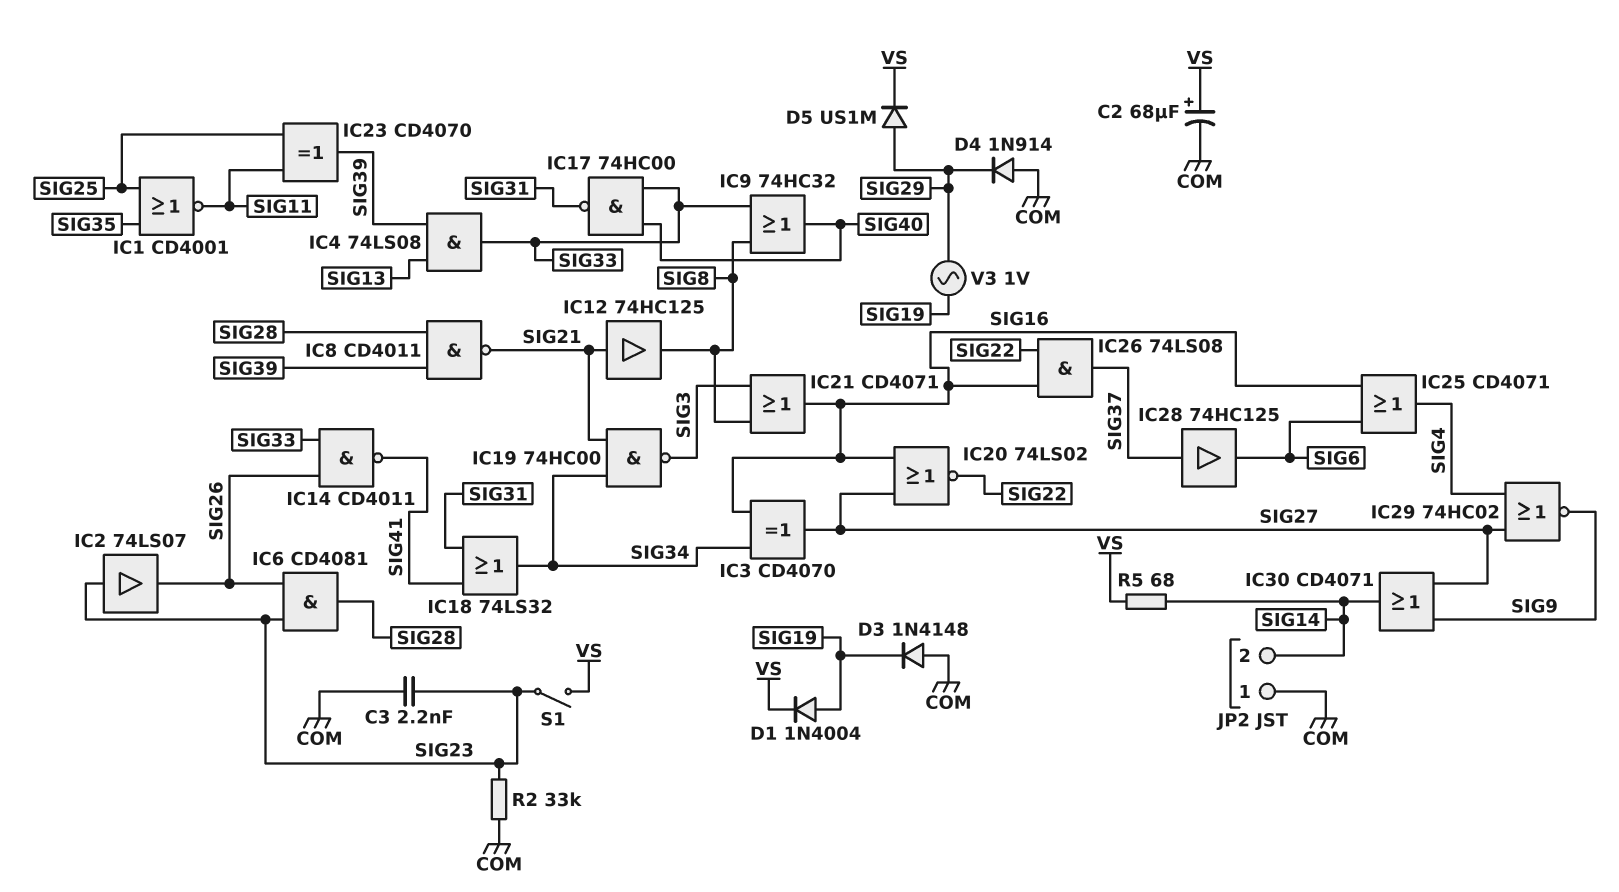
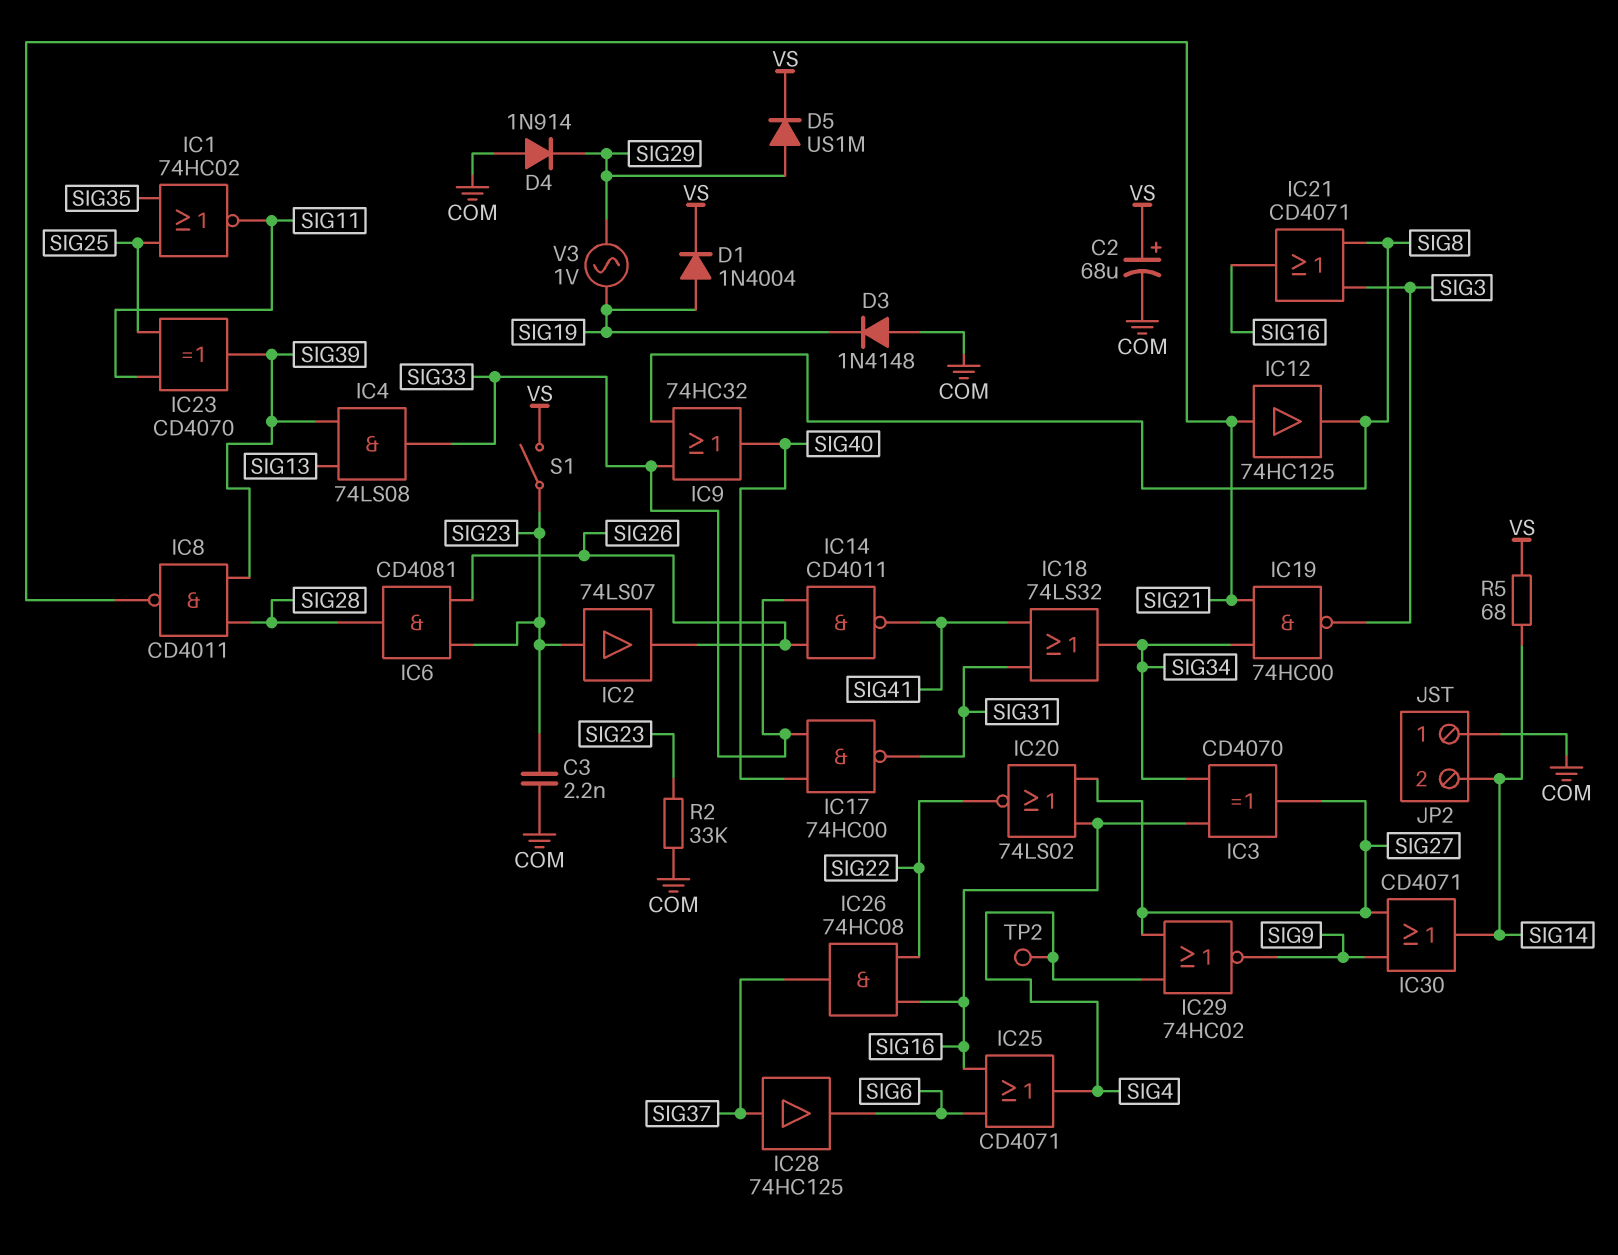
IC1: NOR CD4001 (in SIG25, in SIG35, out SIG11) -> NOR 74HC02 (in SIG25, in SIG35, out SIG11)
IC26: AND 74LS08 (in SIG16, in SIG22, out SIG37) -> AND 74HC08 (in SIG16, in SIG22, out SIG37)
TP2: none -> test point (SIG4)

